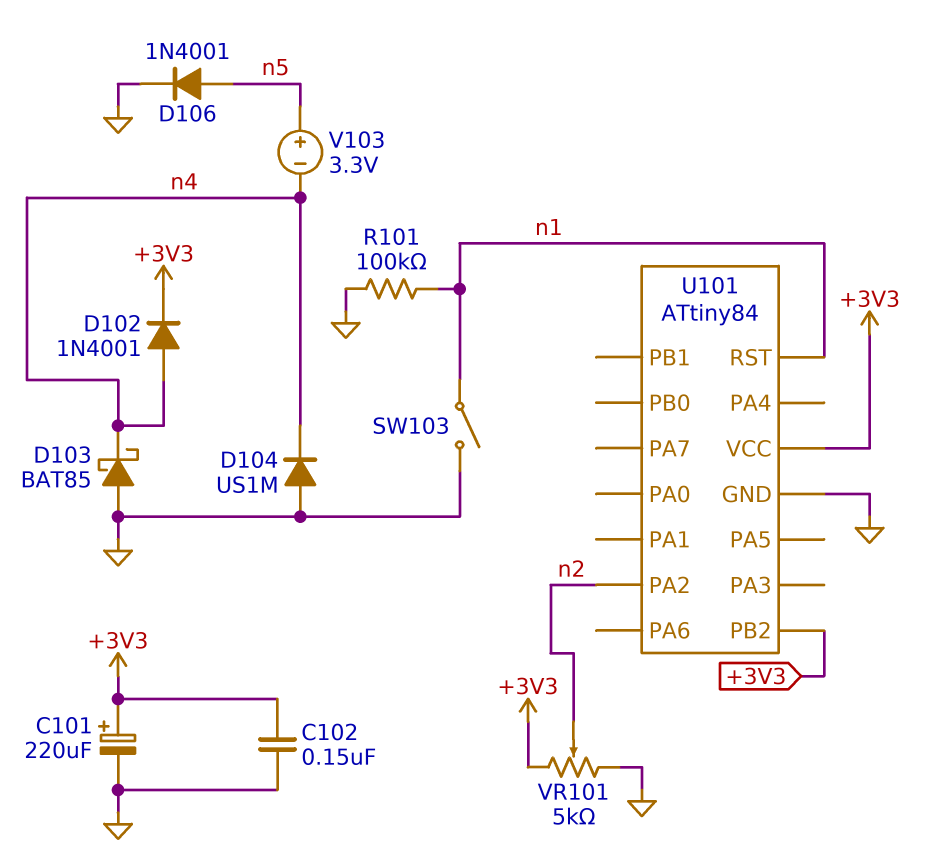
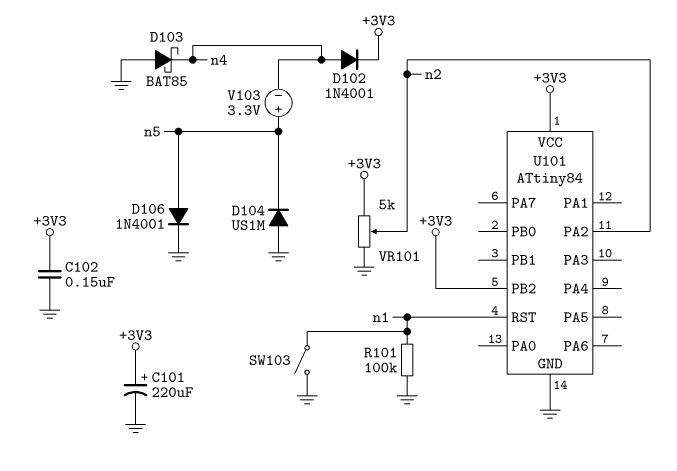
D104: diode US1M (A GND, K n4) -> diode US1M (A GND, K n5)

